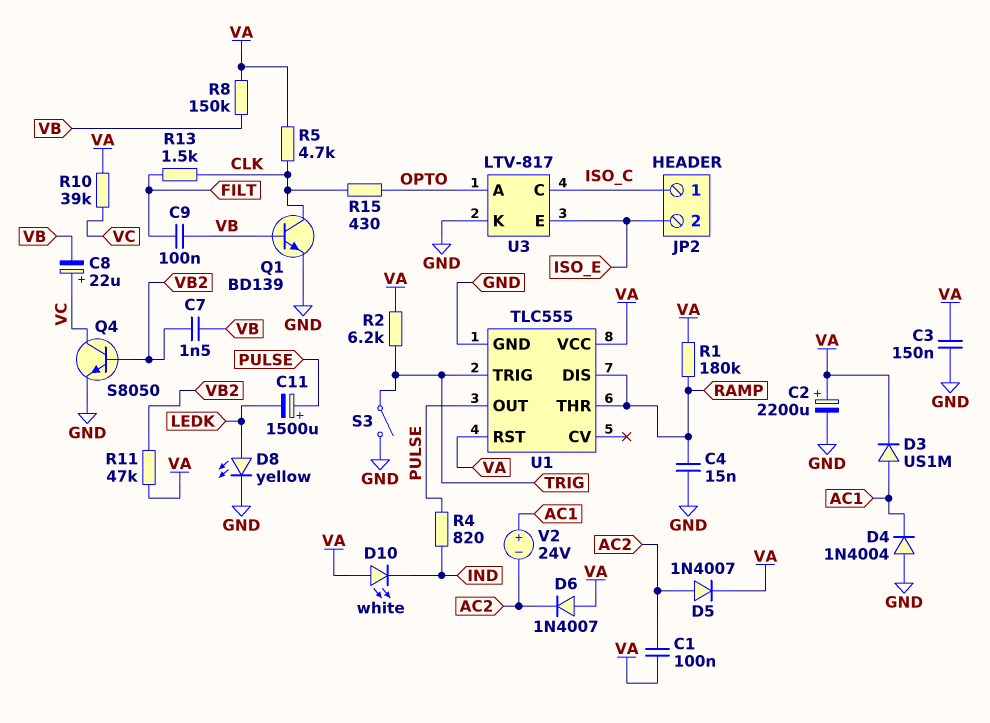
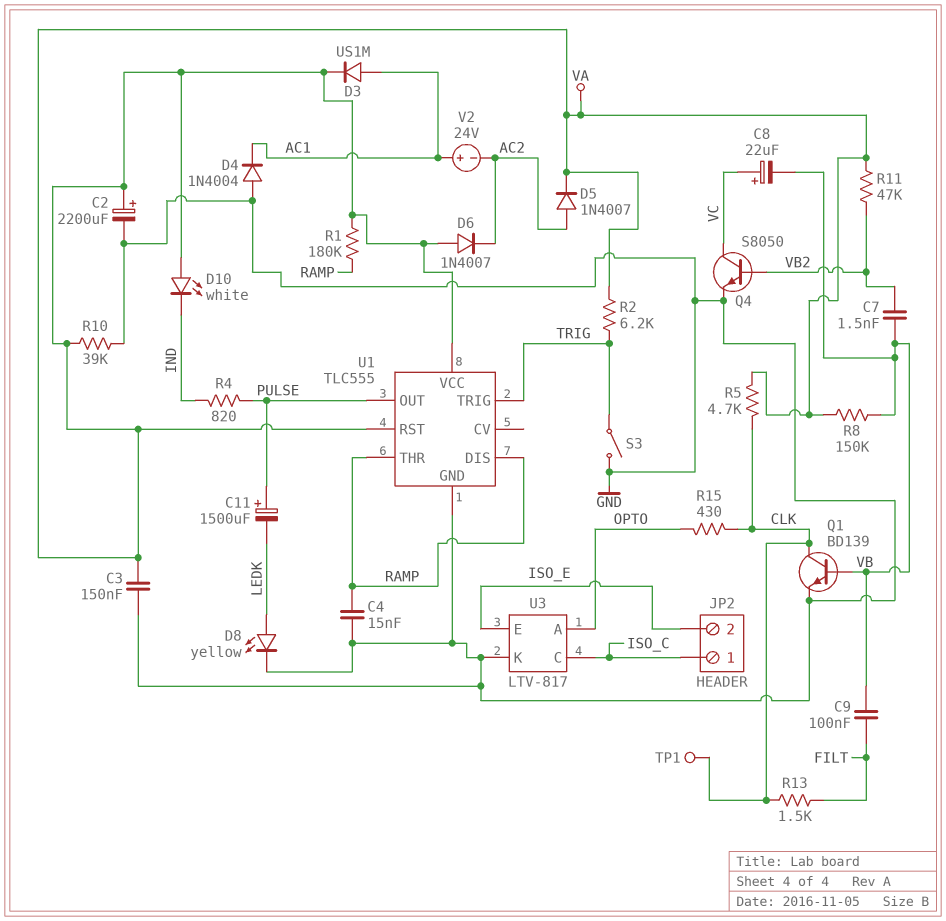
C1: 100nF (AC2, VA) -> none
R10: 39k (VA, VC) -> 39k (GND, VA)
TP1: none -> test point (CLK)

